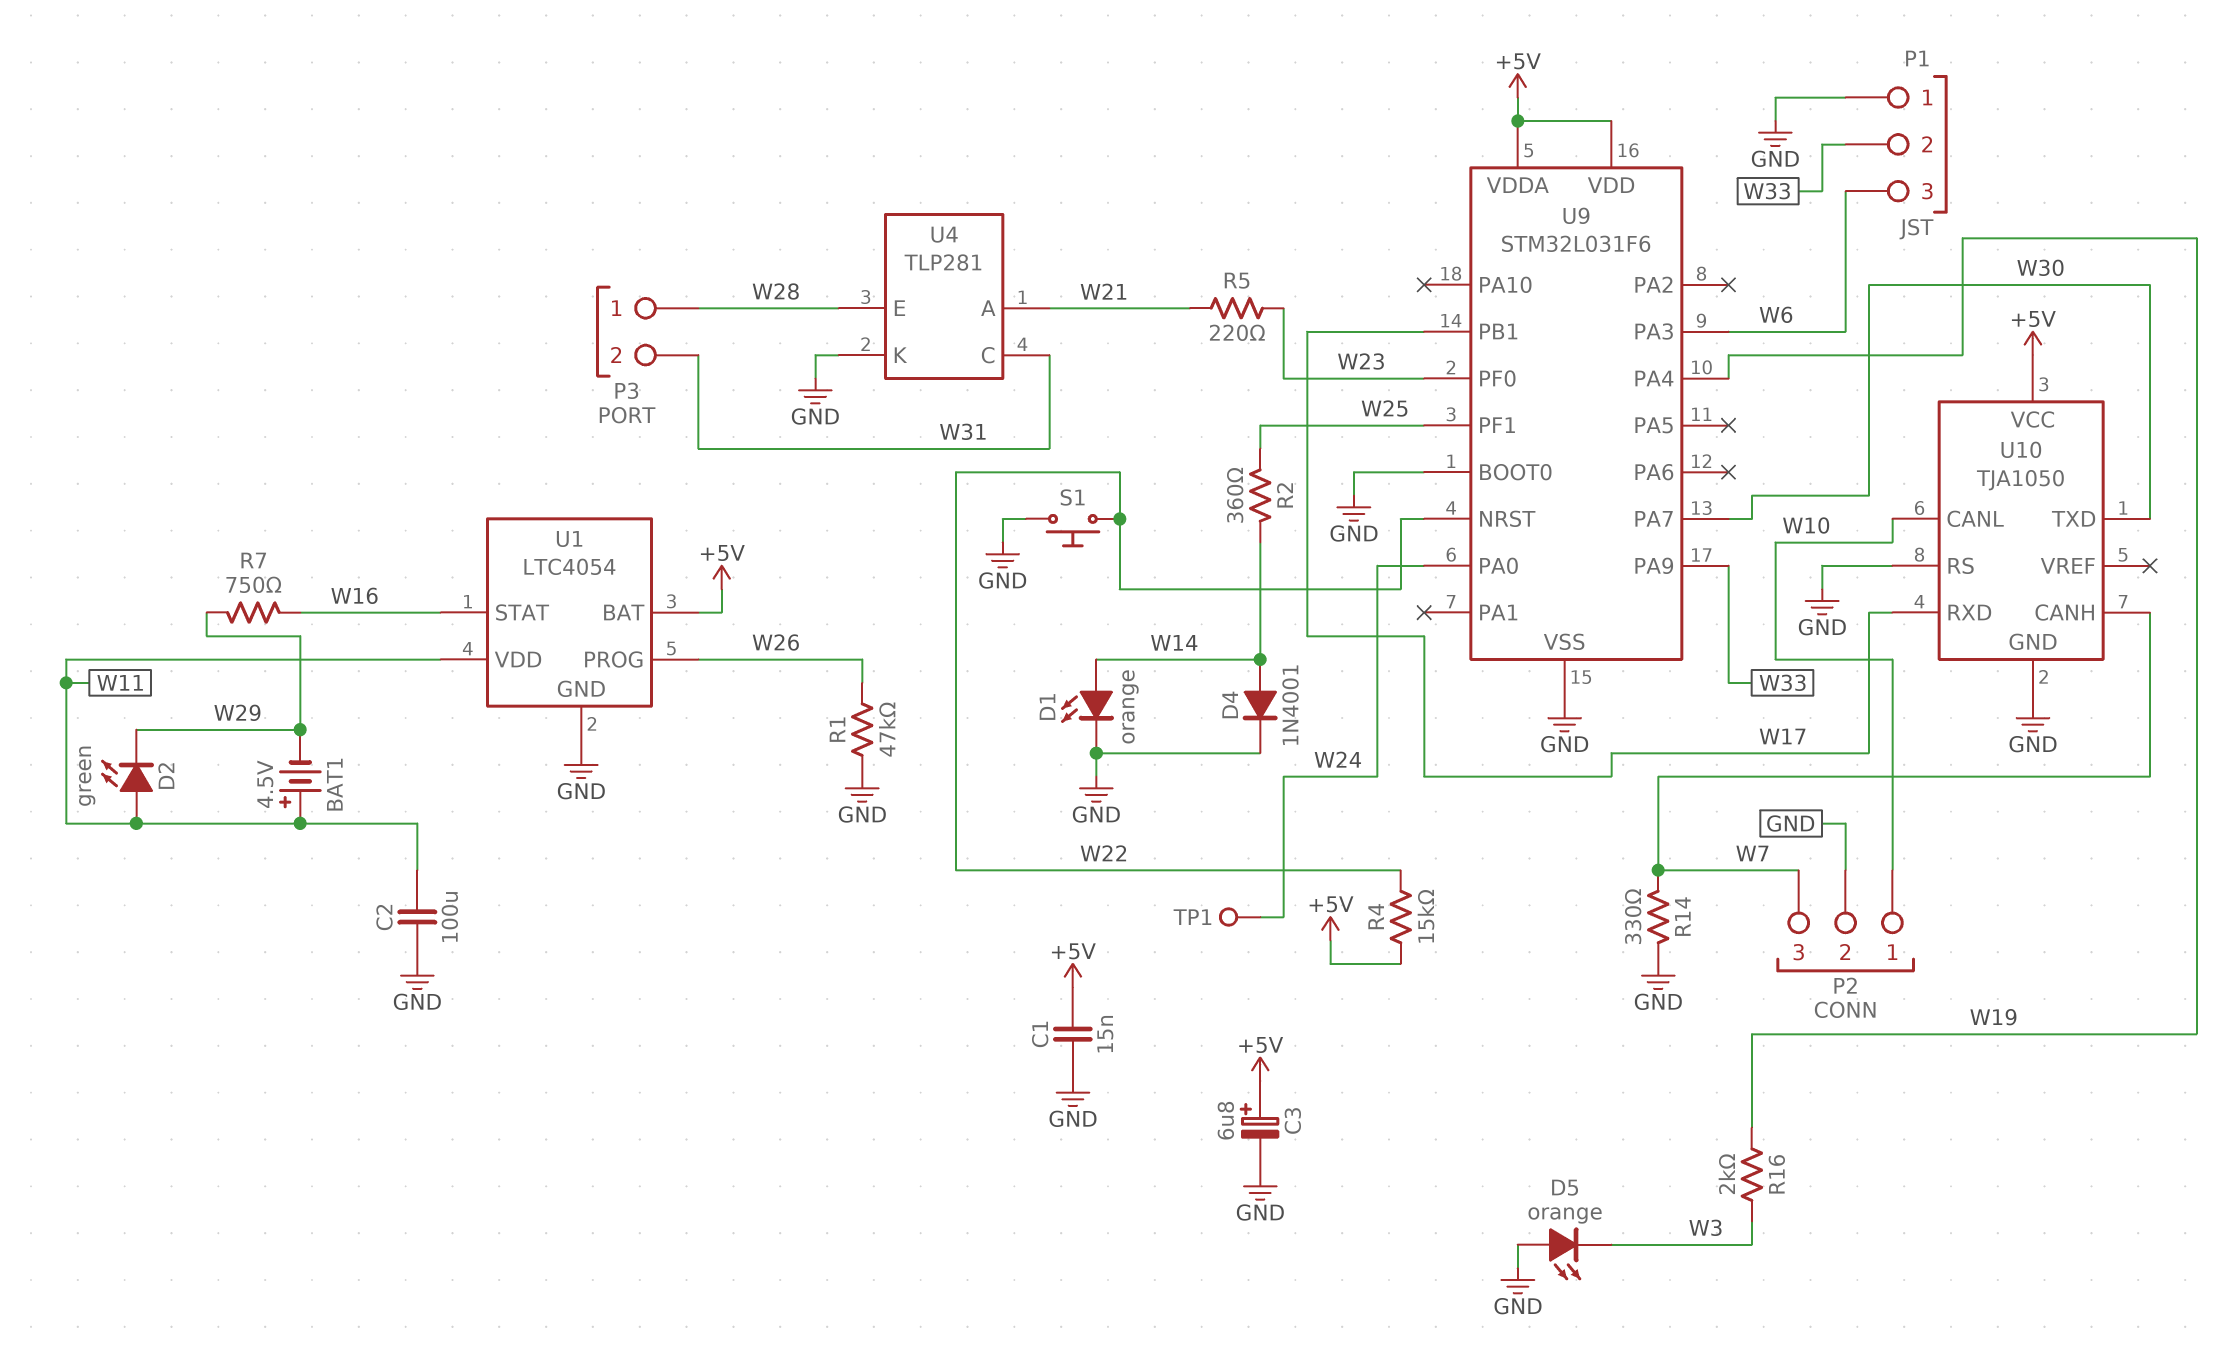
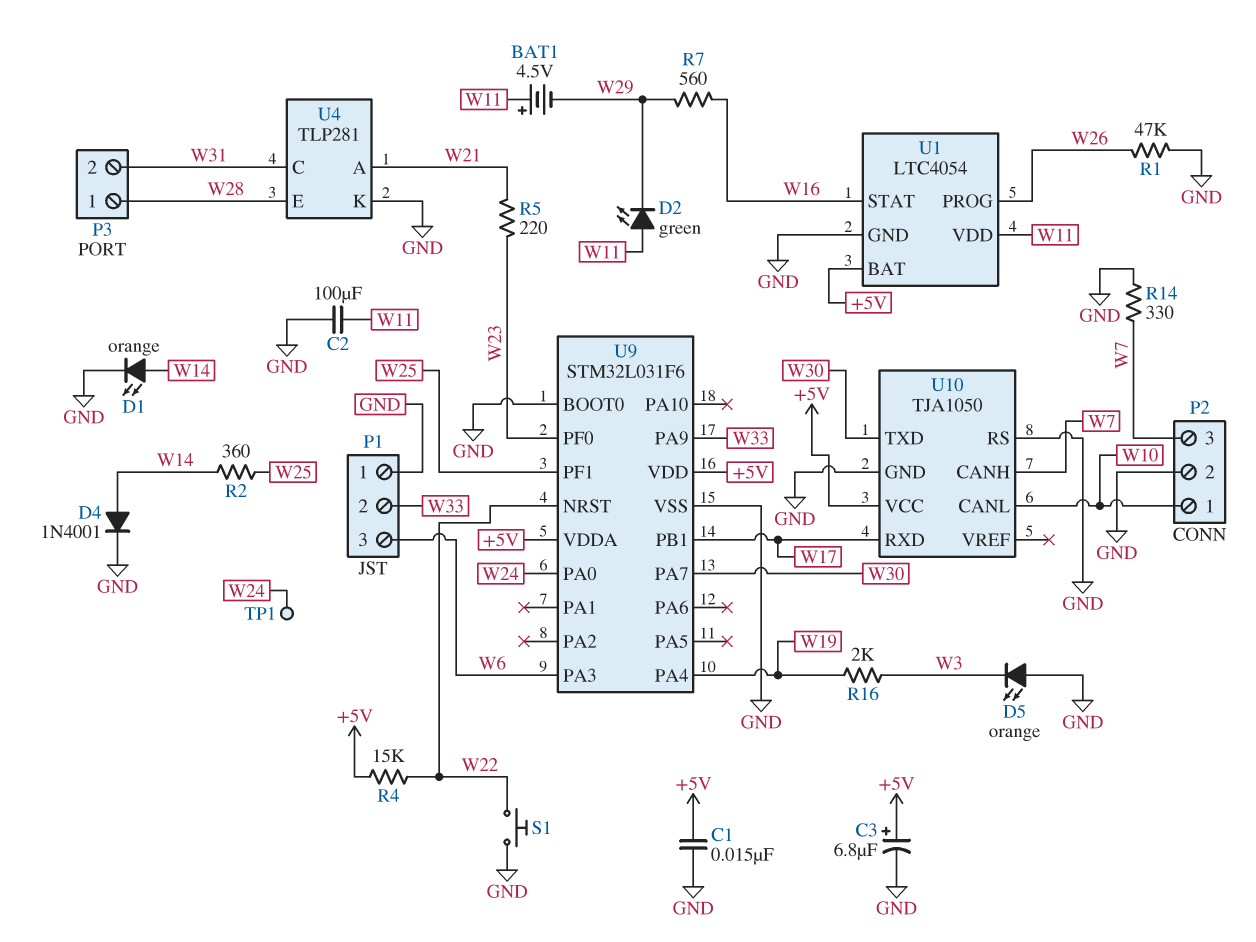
R7: 750 (W16, W29) -> 560 (W16, W29)

